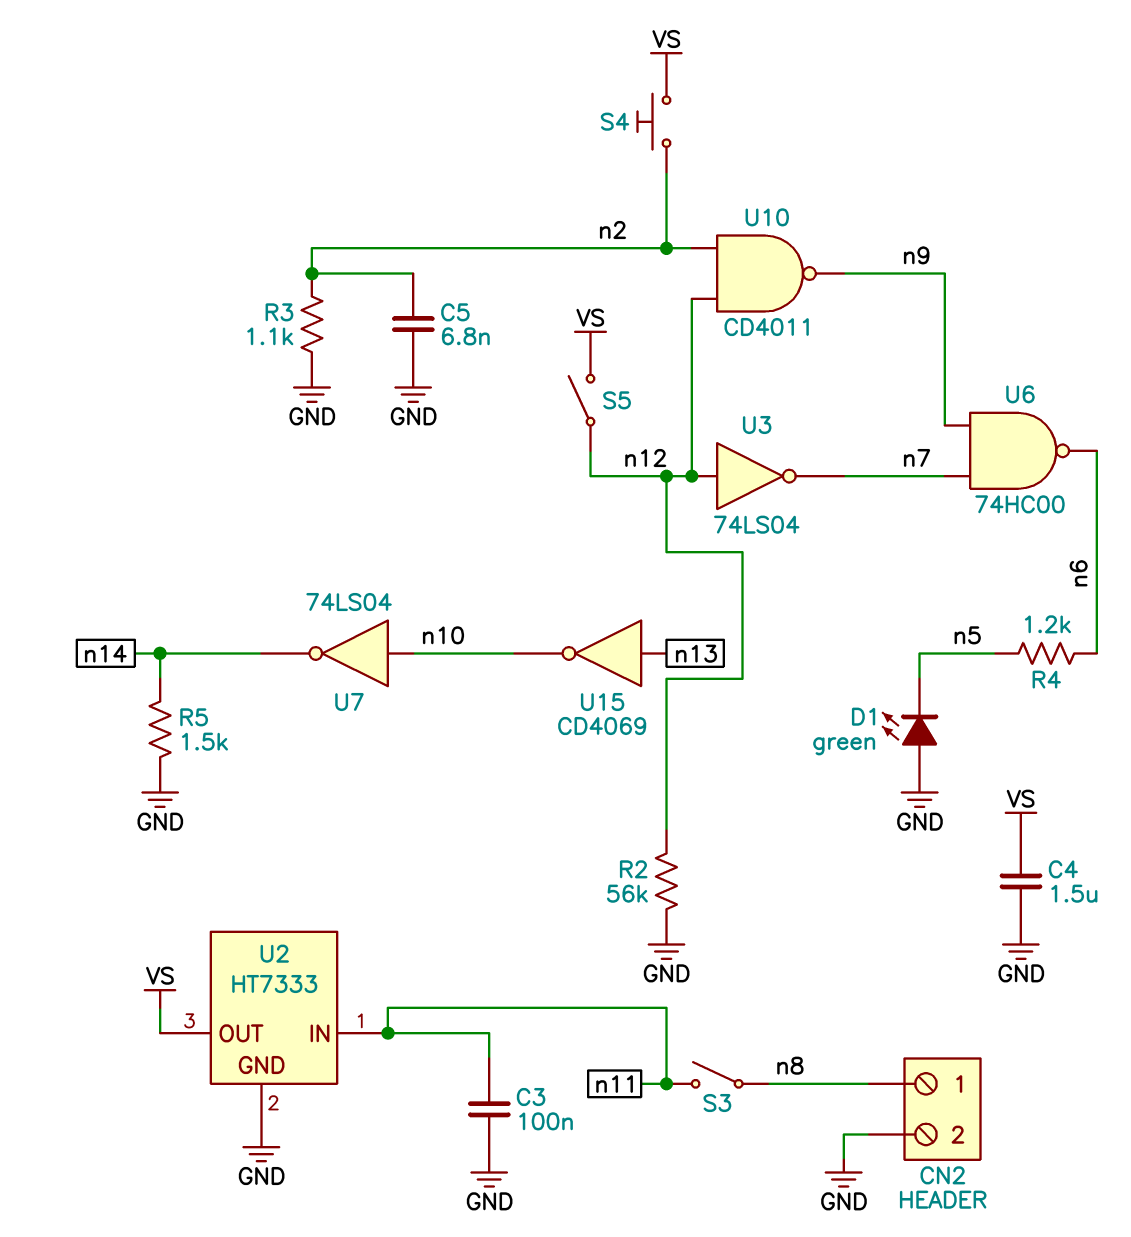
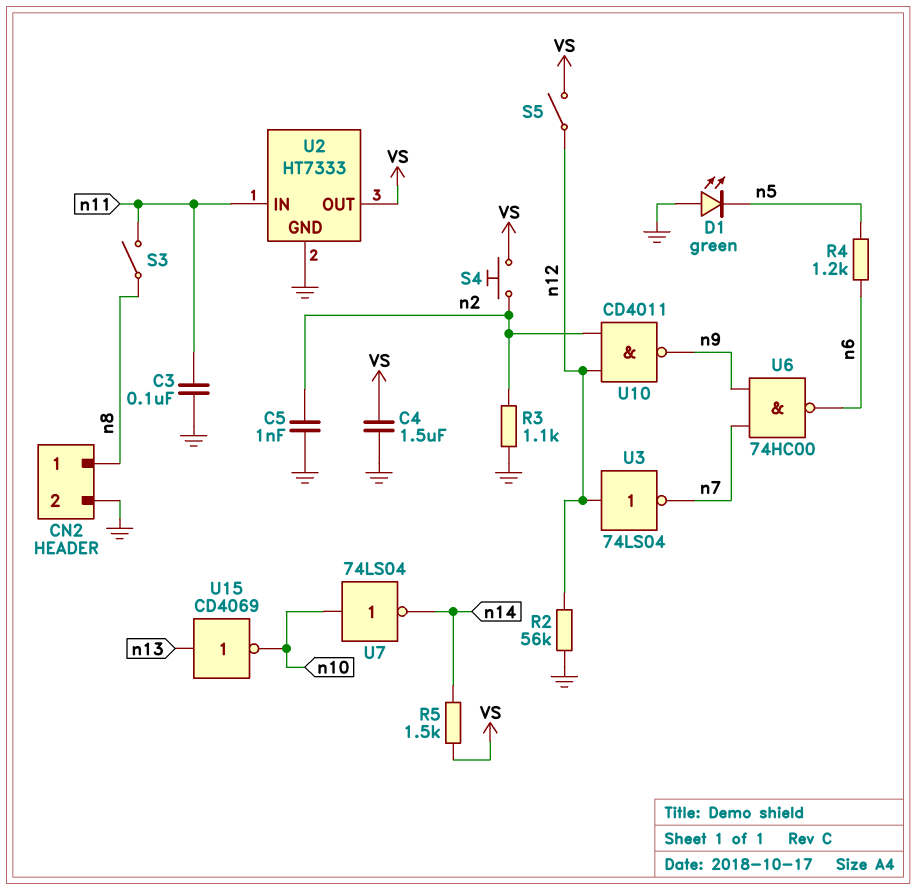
C5: 6.8nF (GND, n2) -> 1nF (GND, n2)
R5: 1.5k (GND, n14) -> 1.5k (VS, n14)

